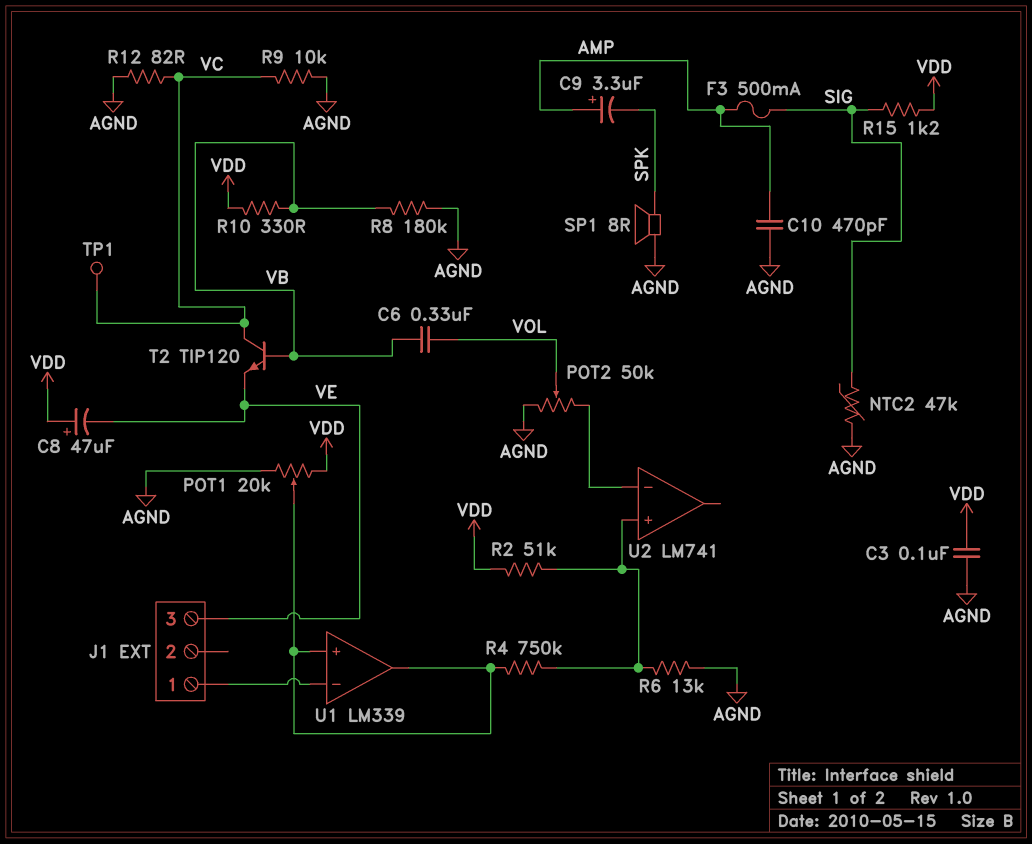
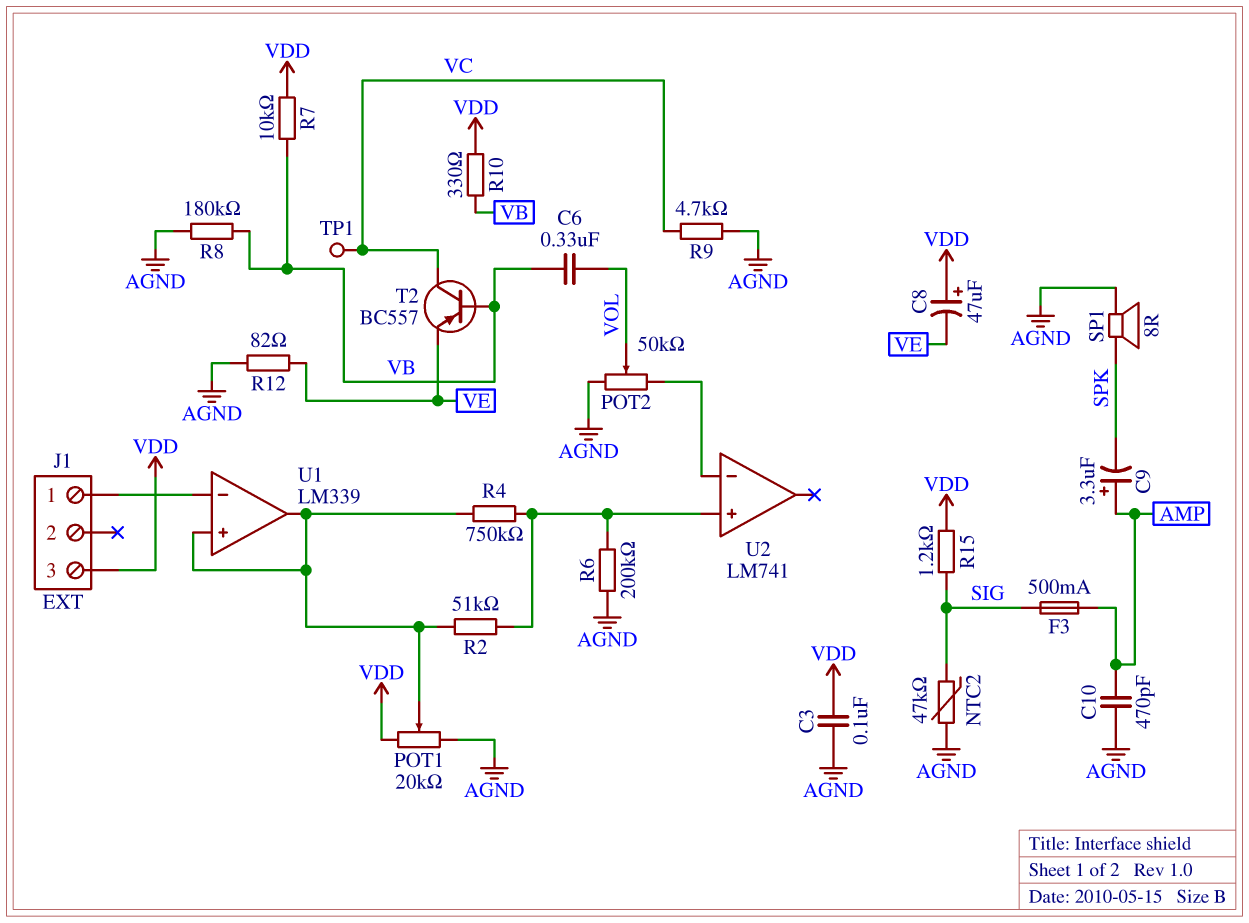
J1 pin 3: VE -> VDD
R2: 51k (U2/in+, VDD) -> 51k (U1/in+, U2/in+)
R6: 13k (AGND, U2/in+) -> 200k (AGND, U2/in+)
R7: none -> 10k (VB, VDD)
R9: 10k (AGND, VC) -> 4.7k (AGND, VC)
R12: 82 (AGND, VC) -> 82 (AGND, VE)
T2: NPN TIP120 (B VB, C VC, E VE) -> PNP BC557 (B VB, C VC, E VE)

